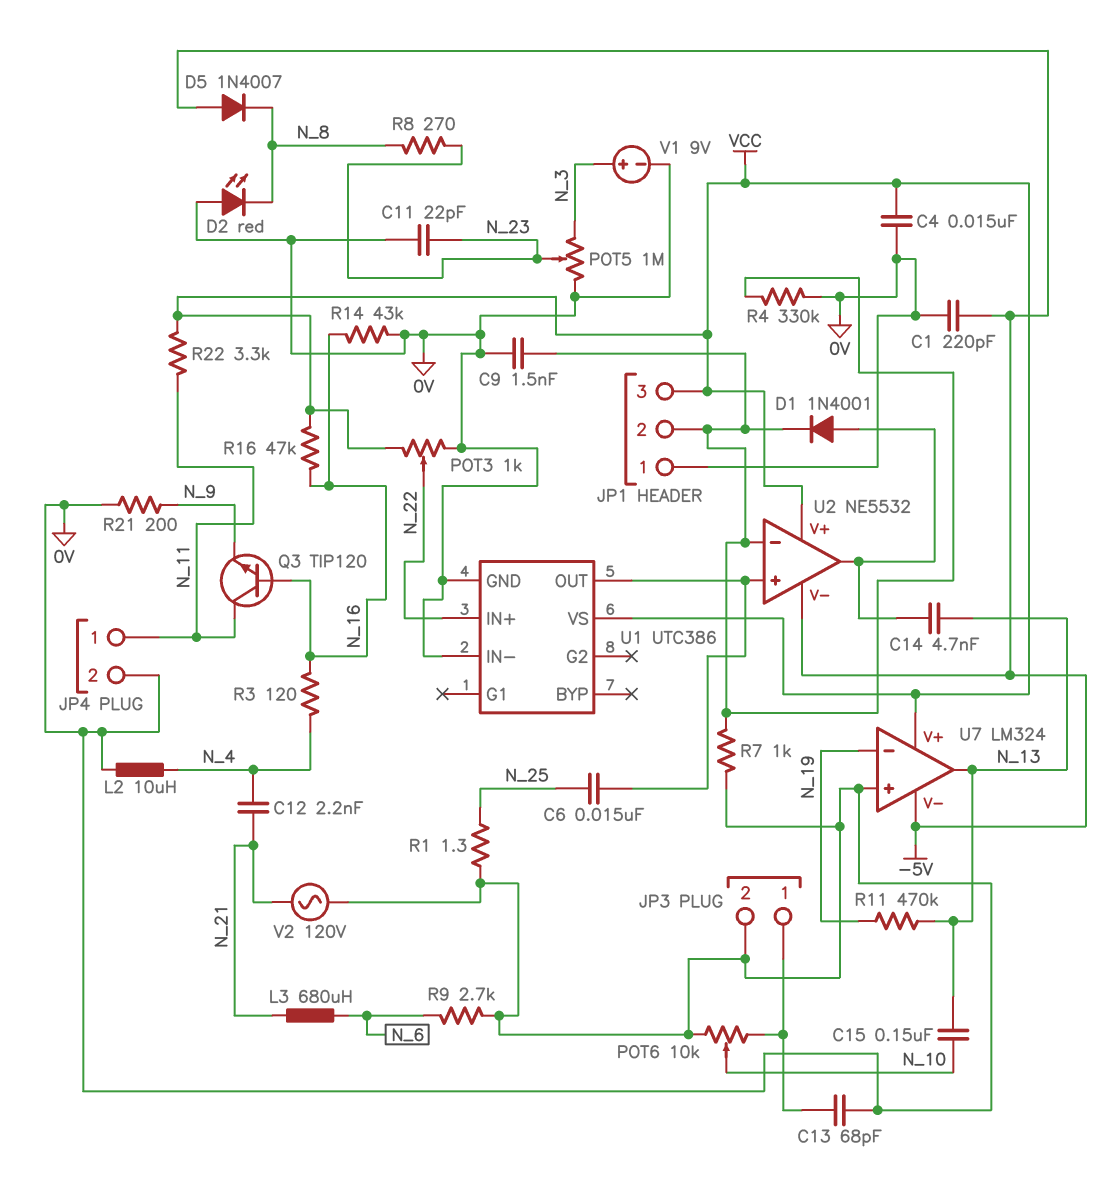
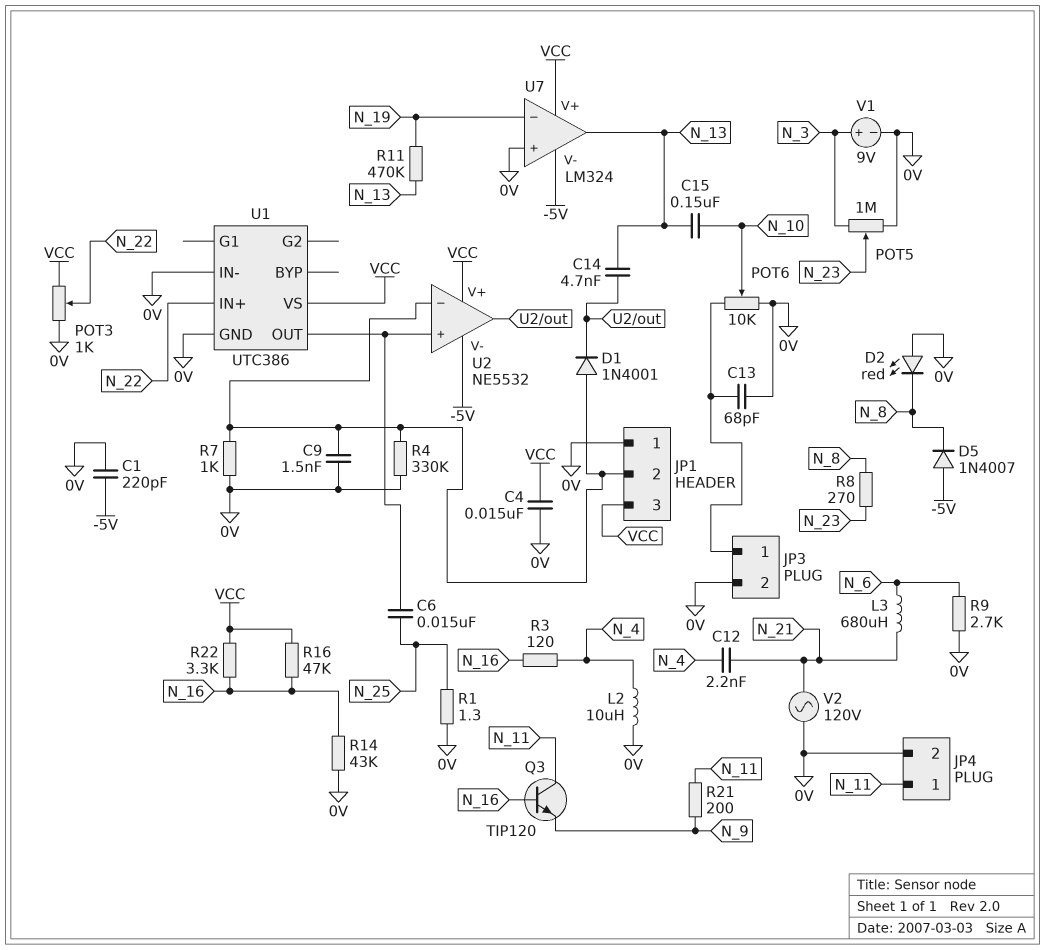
C11: 22pF (0V, N_23) -> none
D1: diode 1N4001 (A U2/out, K JP1/2) -> diode 1N4001 (A JP1/2, K U2/out)
R21: 200 (0V, N_9) -> 200 (N_9, N_11)
R22: 3.3k (N_11, VCC) -> 3.3k (N_16, VCC)

